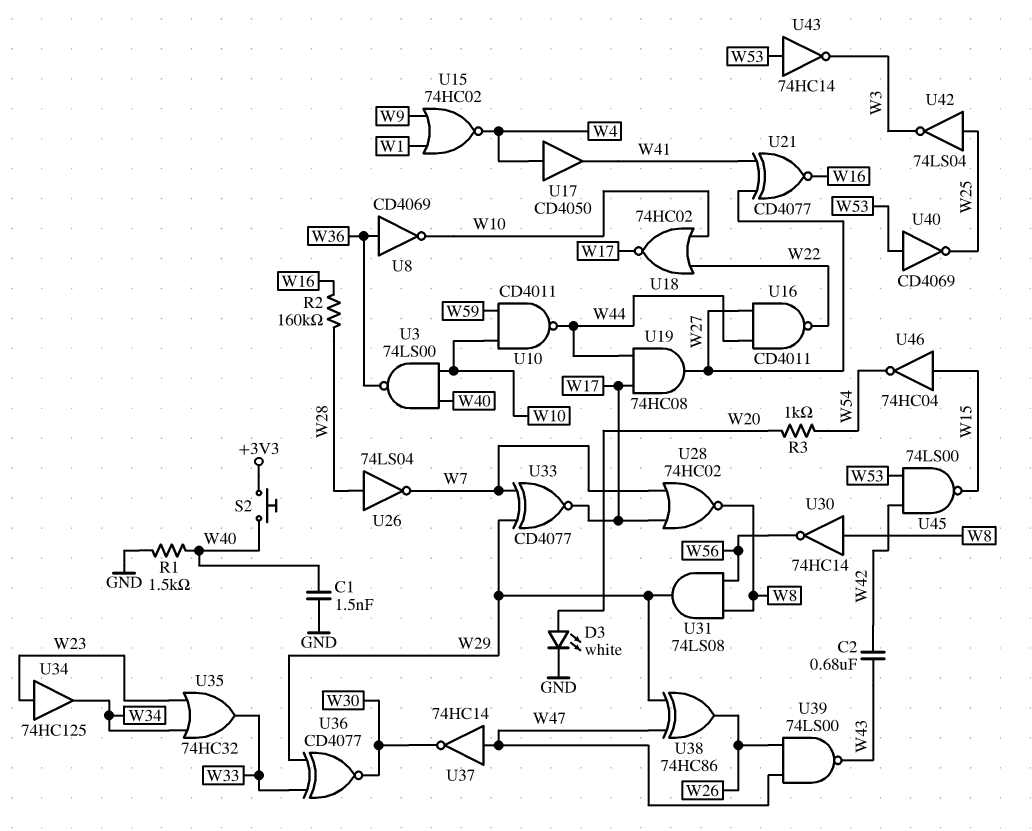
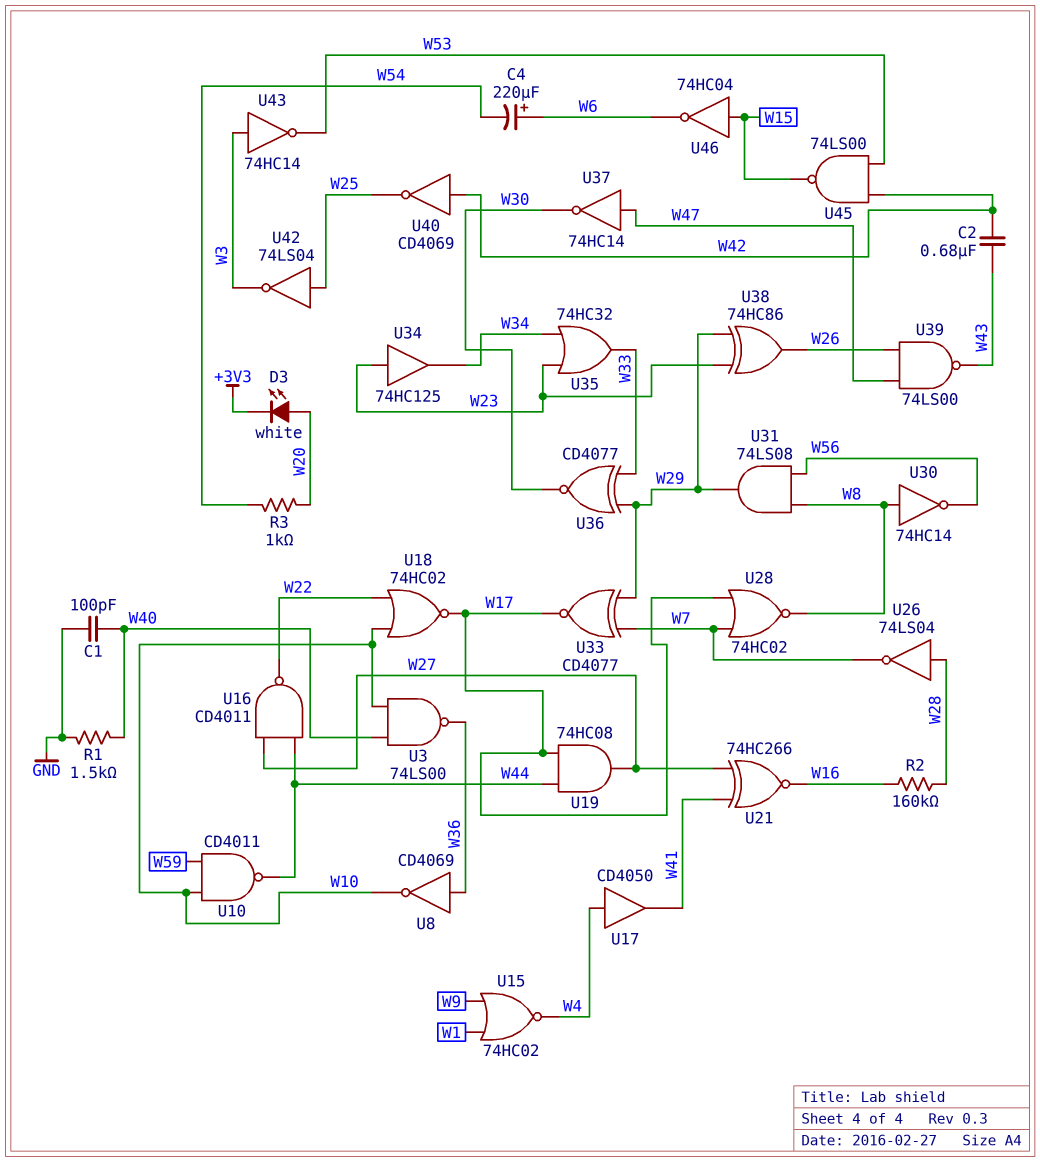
C1: 1.5nF (GND, W40) -> 100pF (GND, W40)
C4: none -> 220uF (plus W6, minus W54)
D3: LED white (A W20, K GND) -> LED white (A W20, K +3V3)
S2: button (+3V3, W40) -> none
U21: XNOR CD4077 (in W27, in W41, out W16) -> XNOR 74HC266 (in W27, in W41, out W16)
U38: XOR 74HC86 (in W29, in W47, out W26) -> XOR 74HC86 (in W23, in W29, out W26)
U40: NOT CD4069 (in W53, out W25) -> NOT CD4069 (in W42, out W25)
U43: NOT 74HC14 (in W53, out W3) -> NOT 74HC14 (in W3, out W53)
U46: NOT 74HC04 (in W15, out W54) -> NOT 74HC04 (in W15, out W6)

